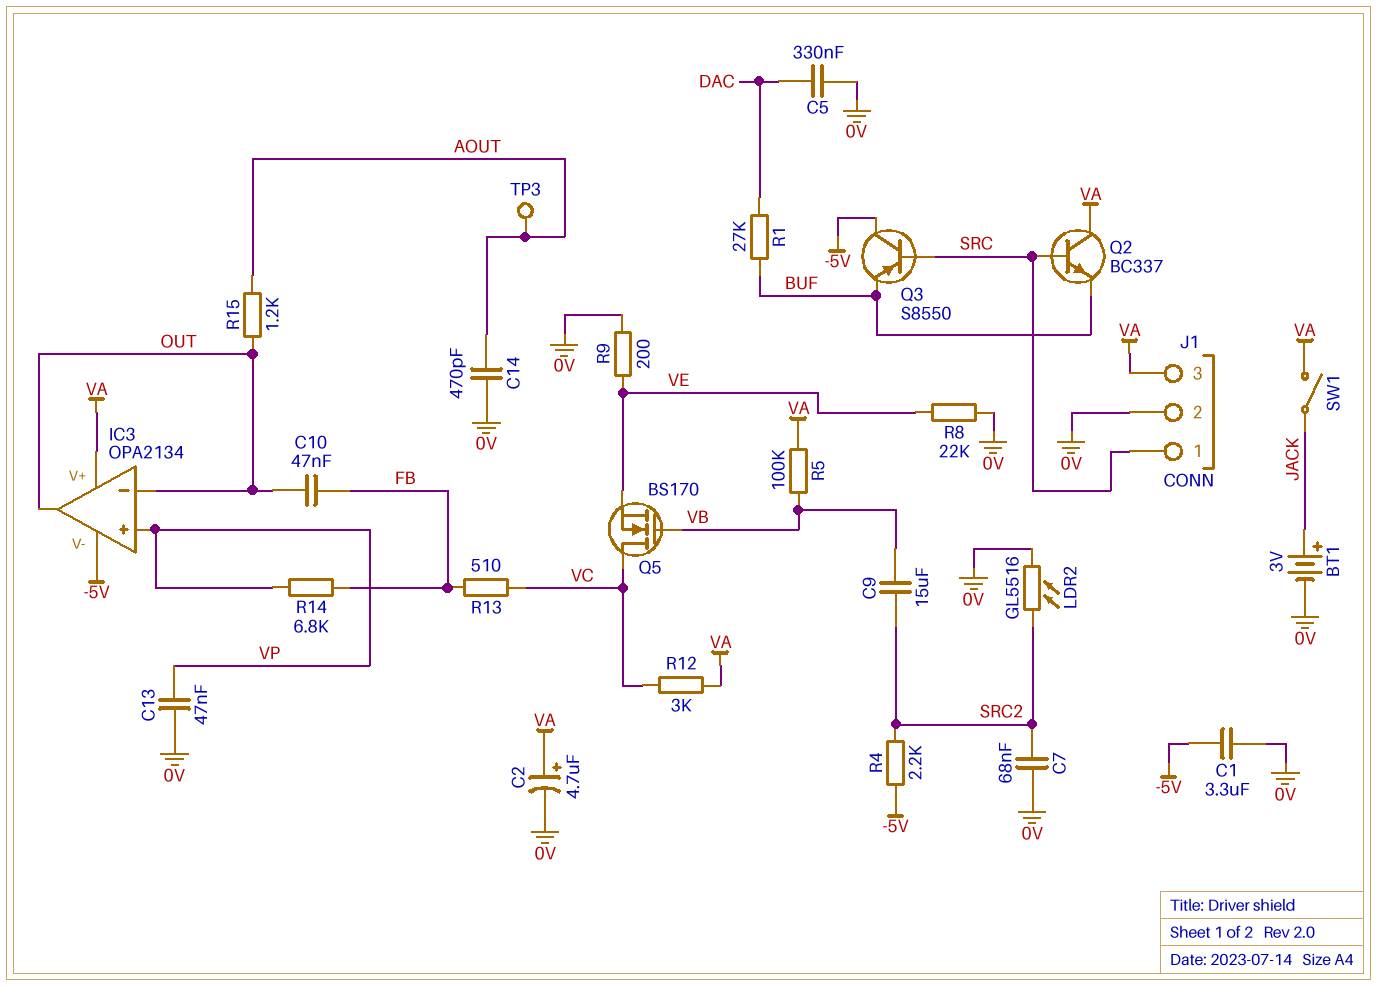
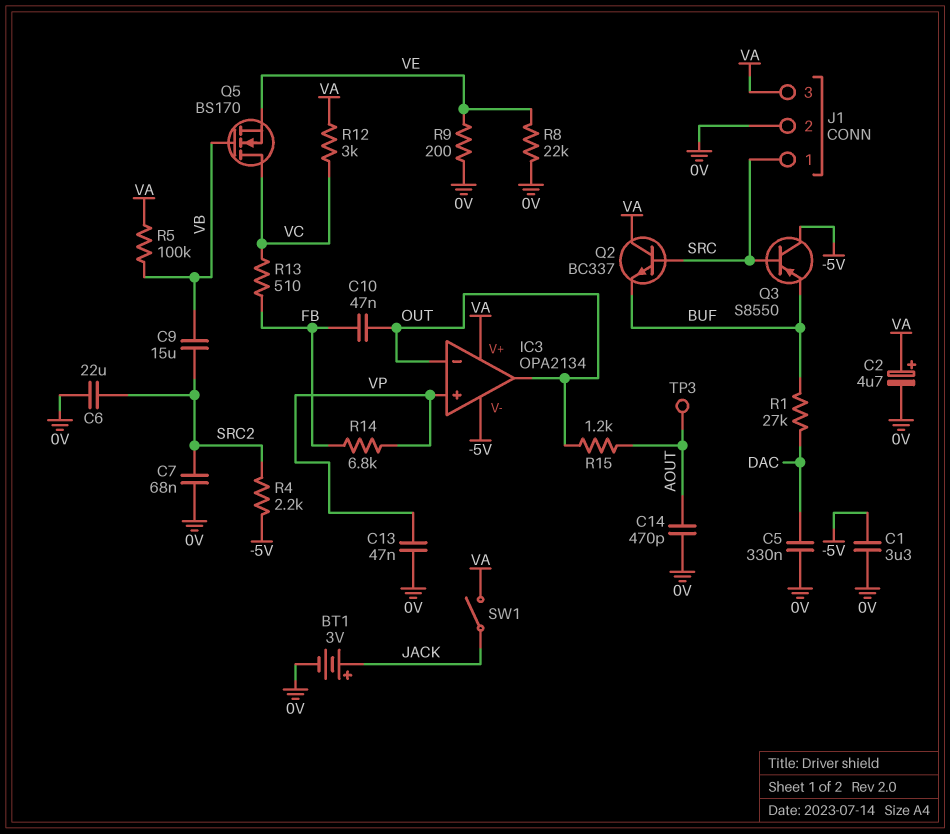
C6: none -> 22uF (0V, SRC2)
LDR2: GL5516 (0V, SRC2) -> none

